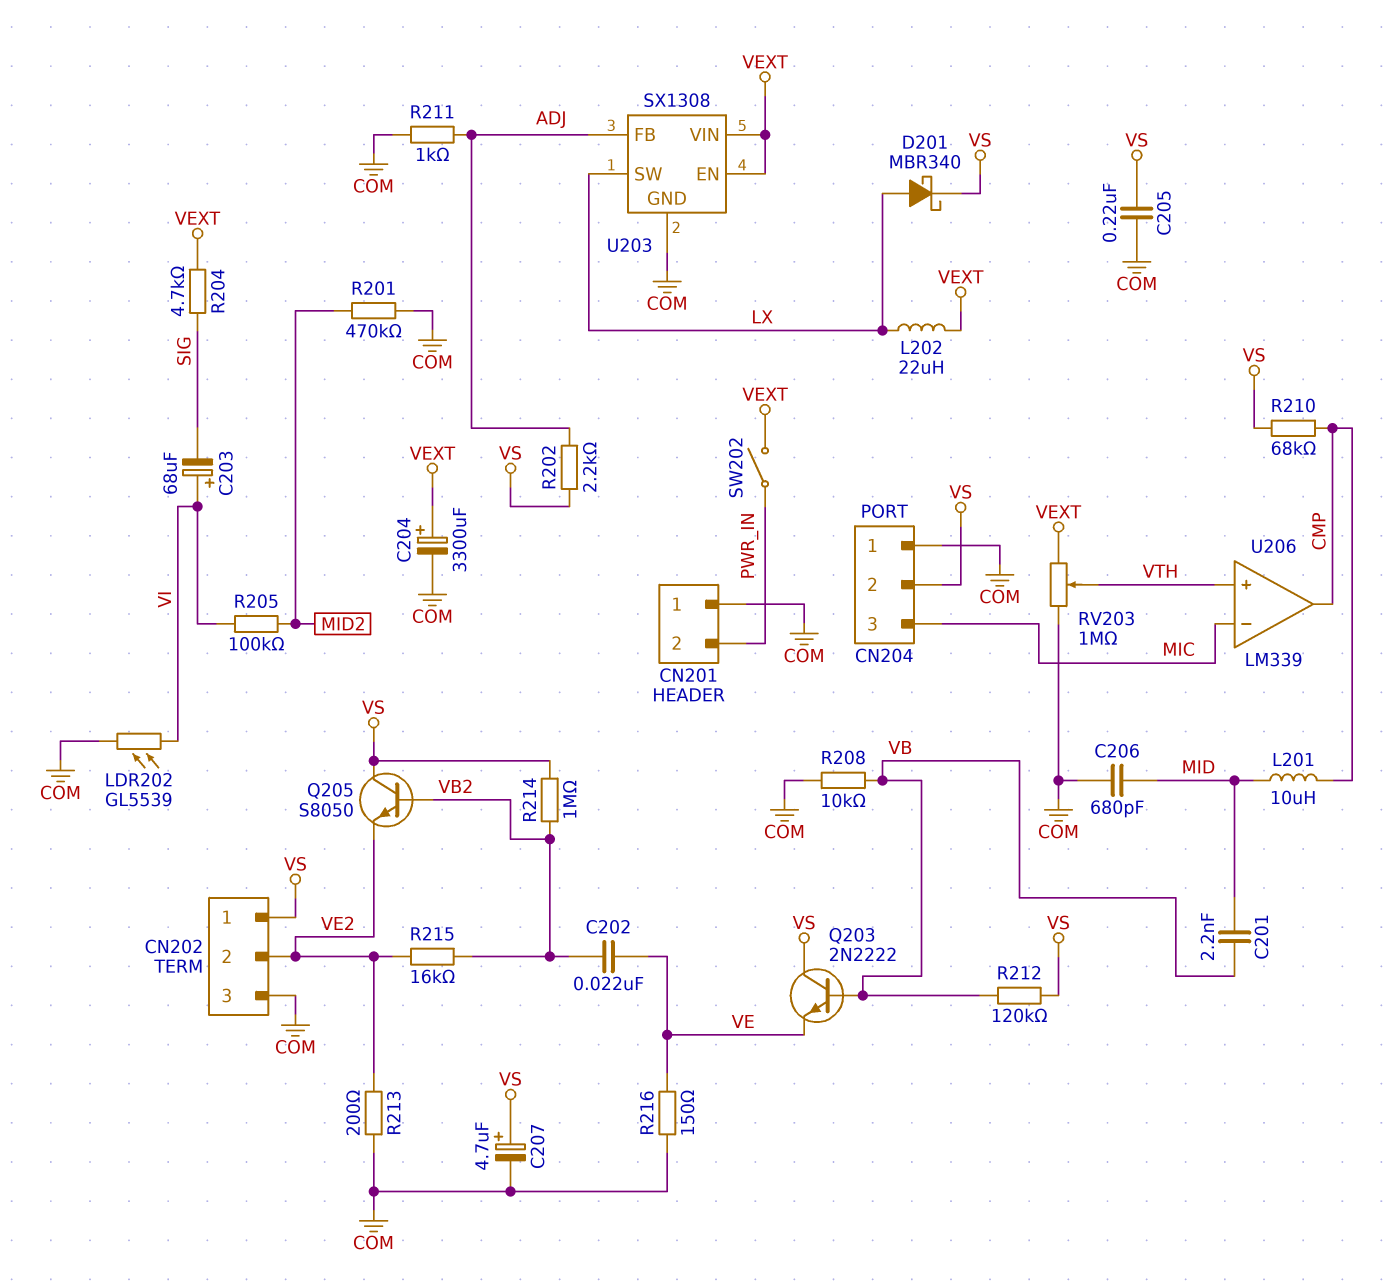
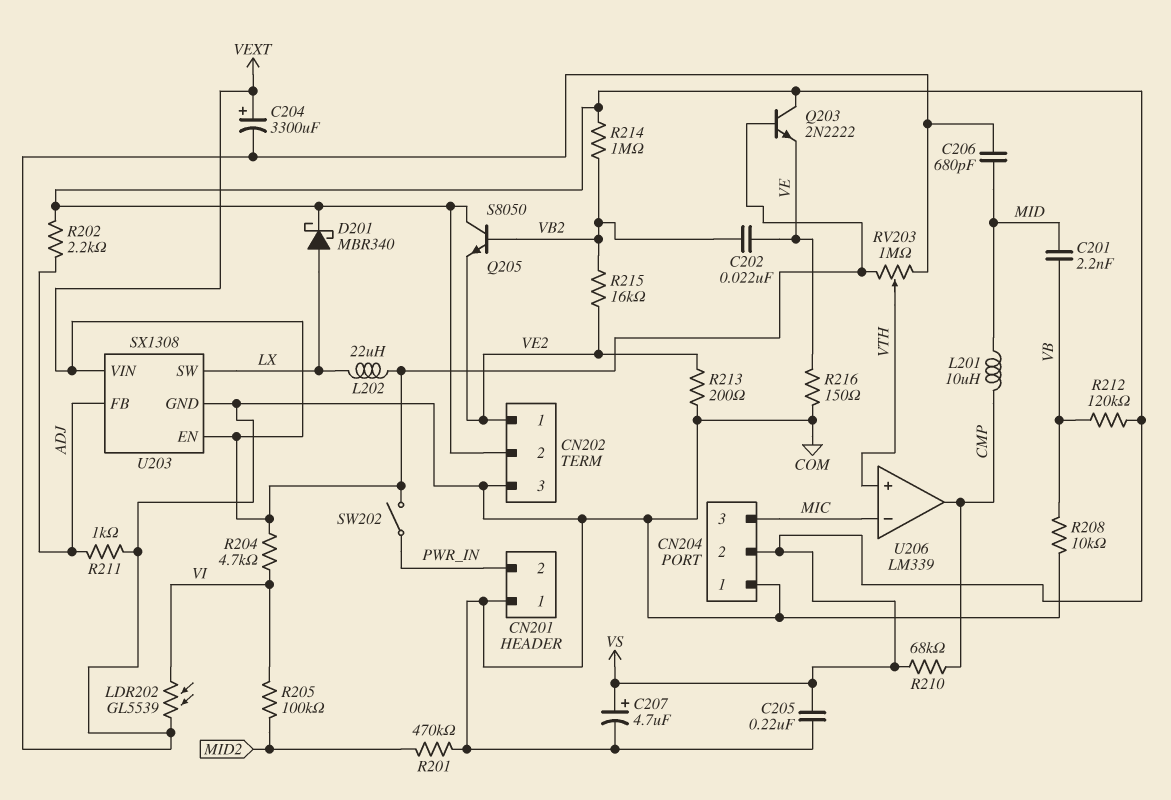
C203: 68uF (plus VI, minus SIG) -> none
CN202 pin 1: VS -> VE2
CN202 pin 2: VE2 -> VS
Q203: NPN 2N2222 (B VB, C VS, E VE) -> NPN 2N2222 (B VEXT, C VS, E VE)
R204: 4.7k (SIG, VEXT) -> 4.7k (VEXT, VI)

